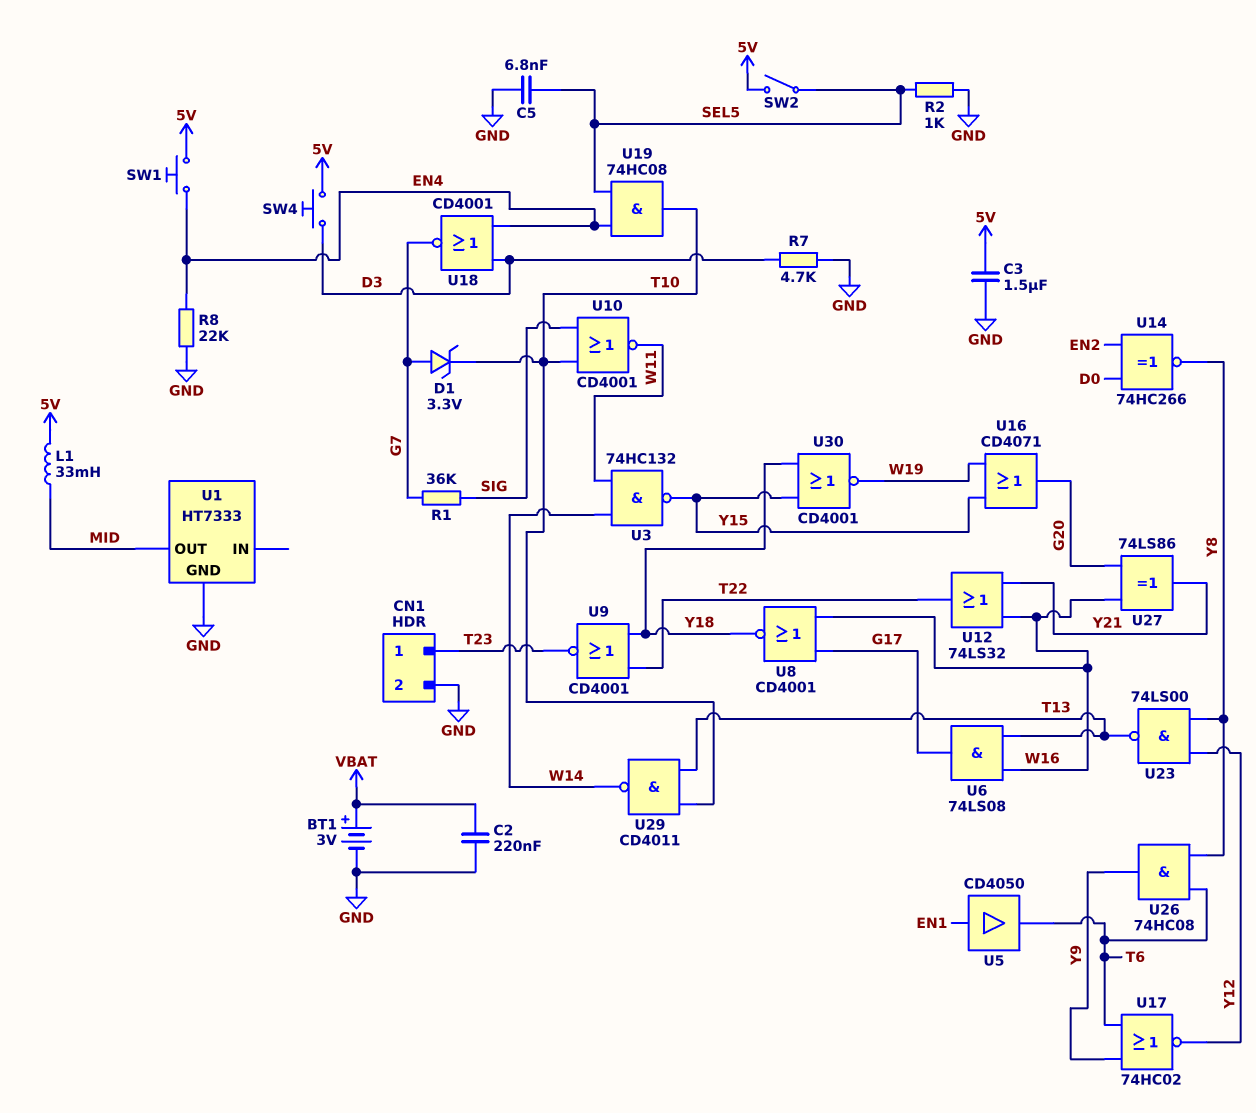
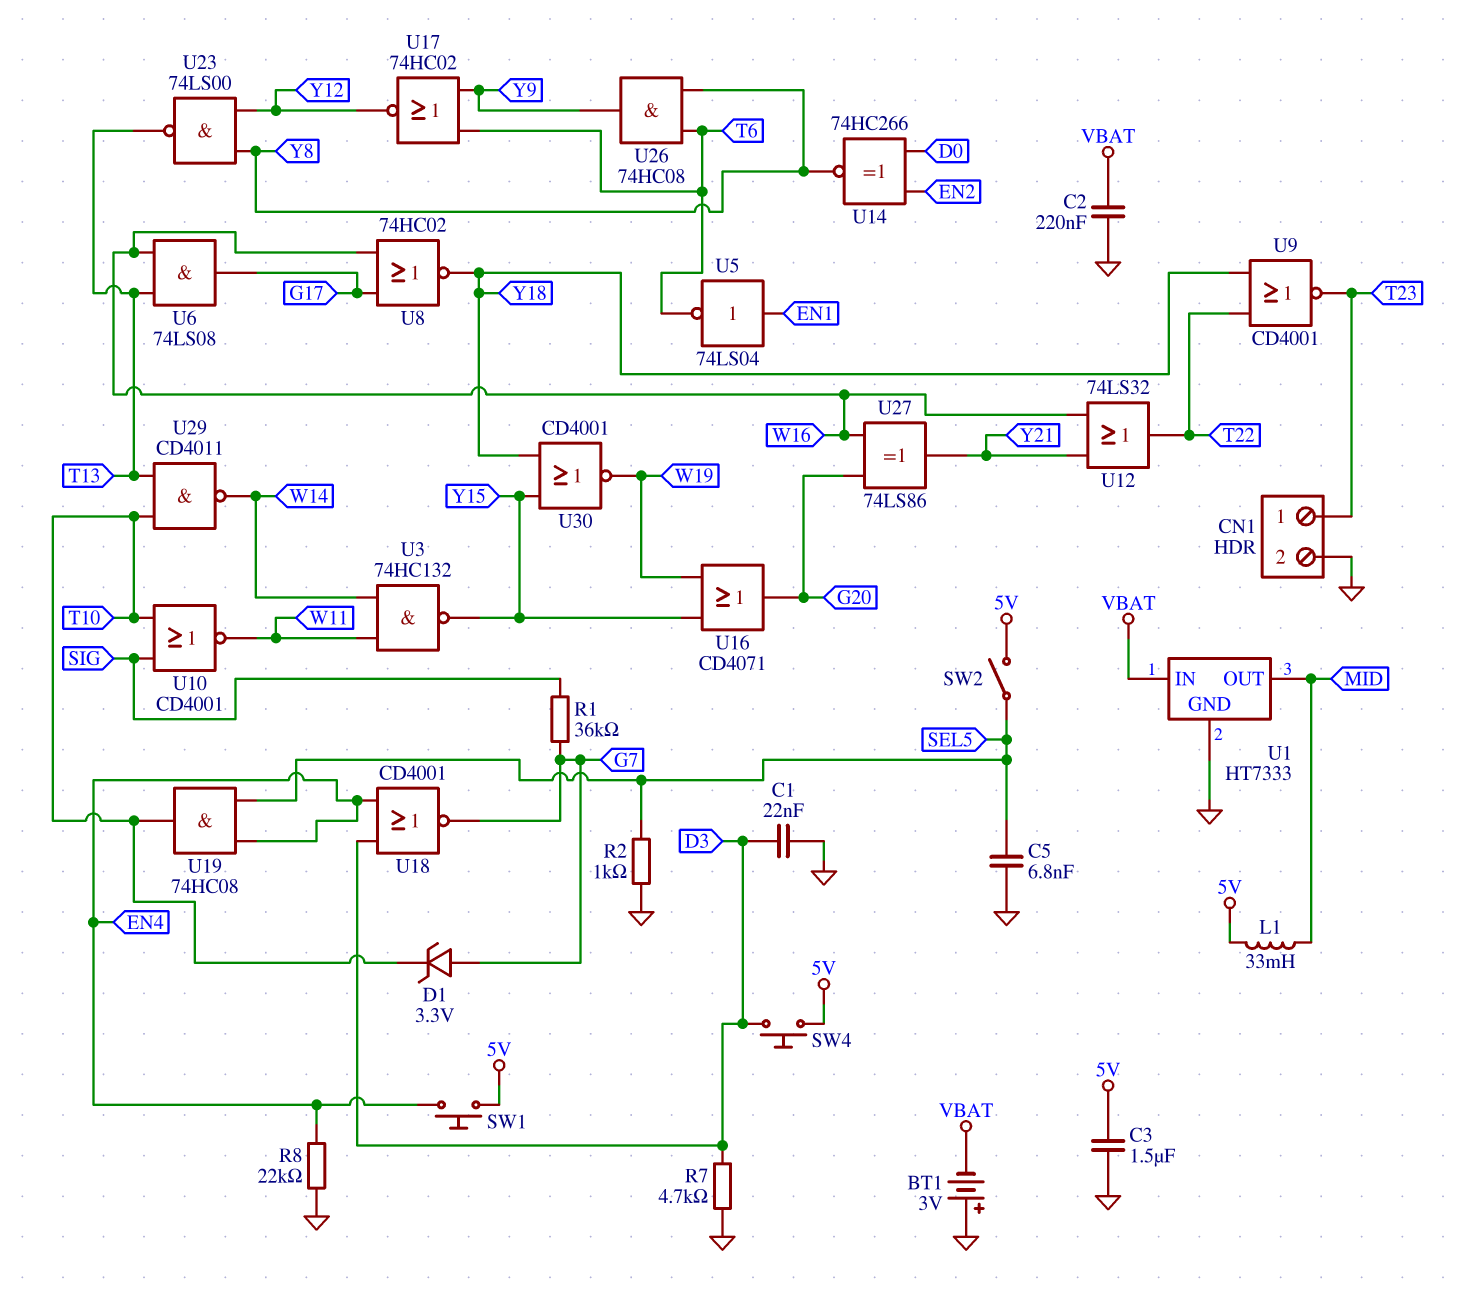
BT1: 3V (plus VBAT, minus GND) -> 3V (plus GND, minus VBAT)
C1: none -> 22nF (D3, GND)
U1 pin IN: none -> VBAT
U5: buffer CD4050 (in EN1, out T6) -> NOT 74LS04 (in EN1, out T6)
U8: NOR CD4001 (in G17, in W16, out Y18) -> NOR 74HC02 (in G17, in W16, out Y18)

